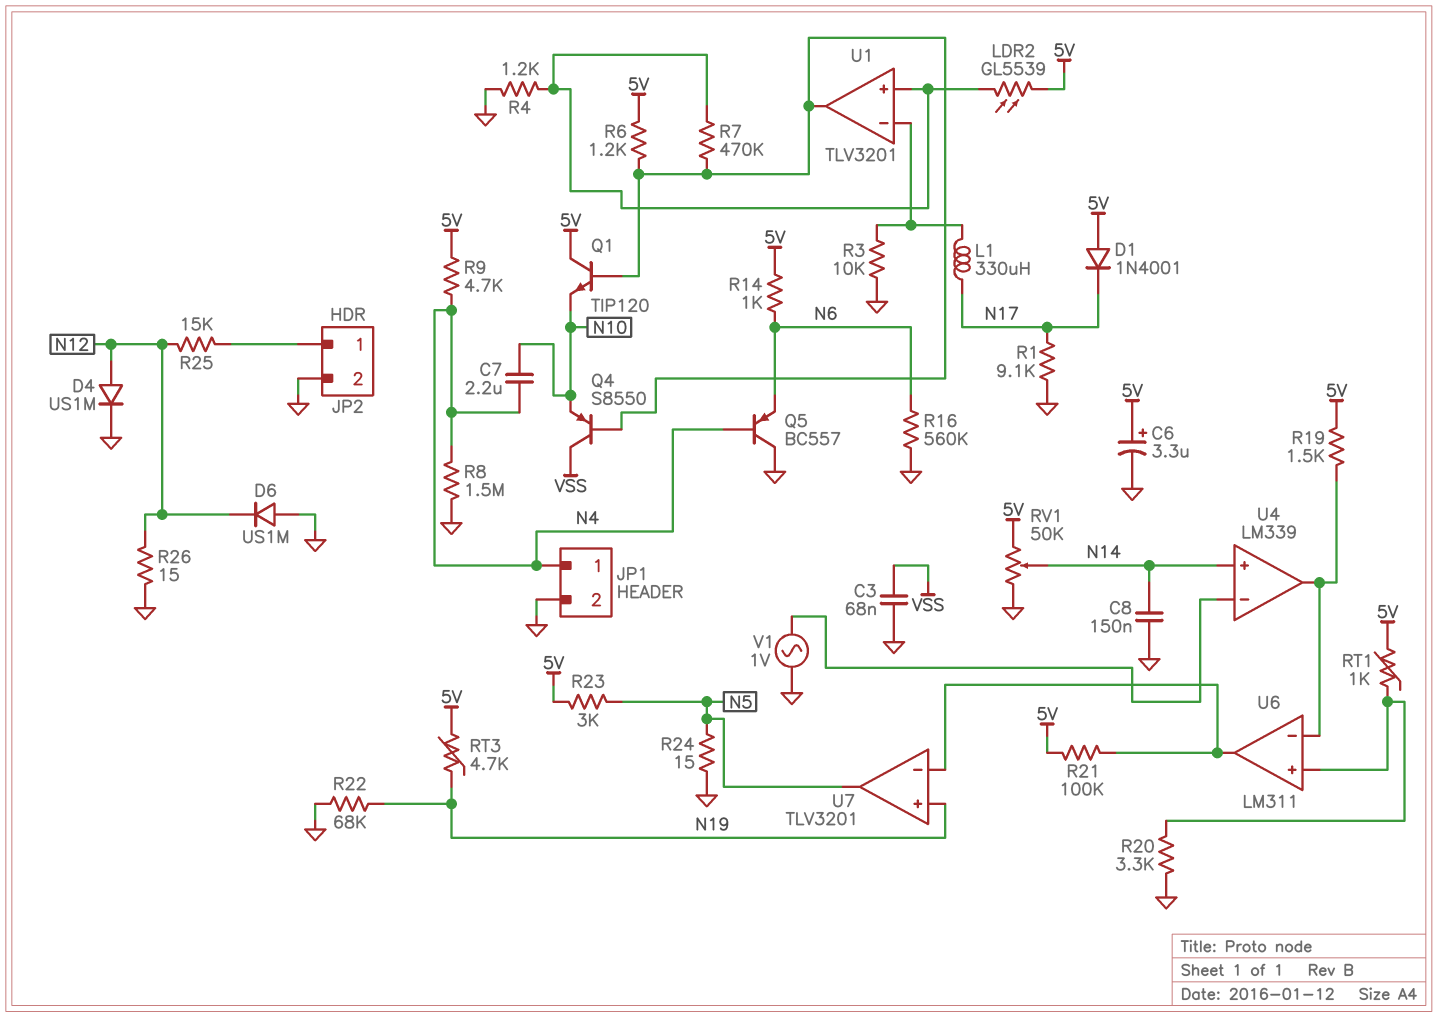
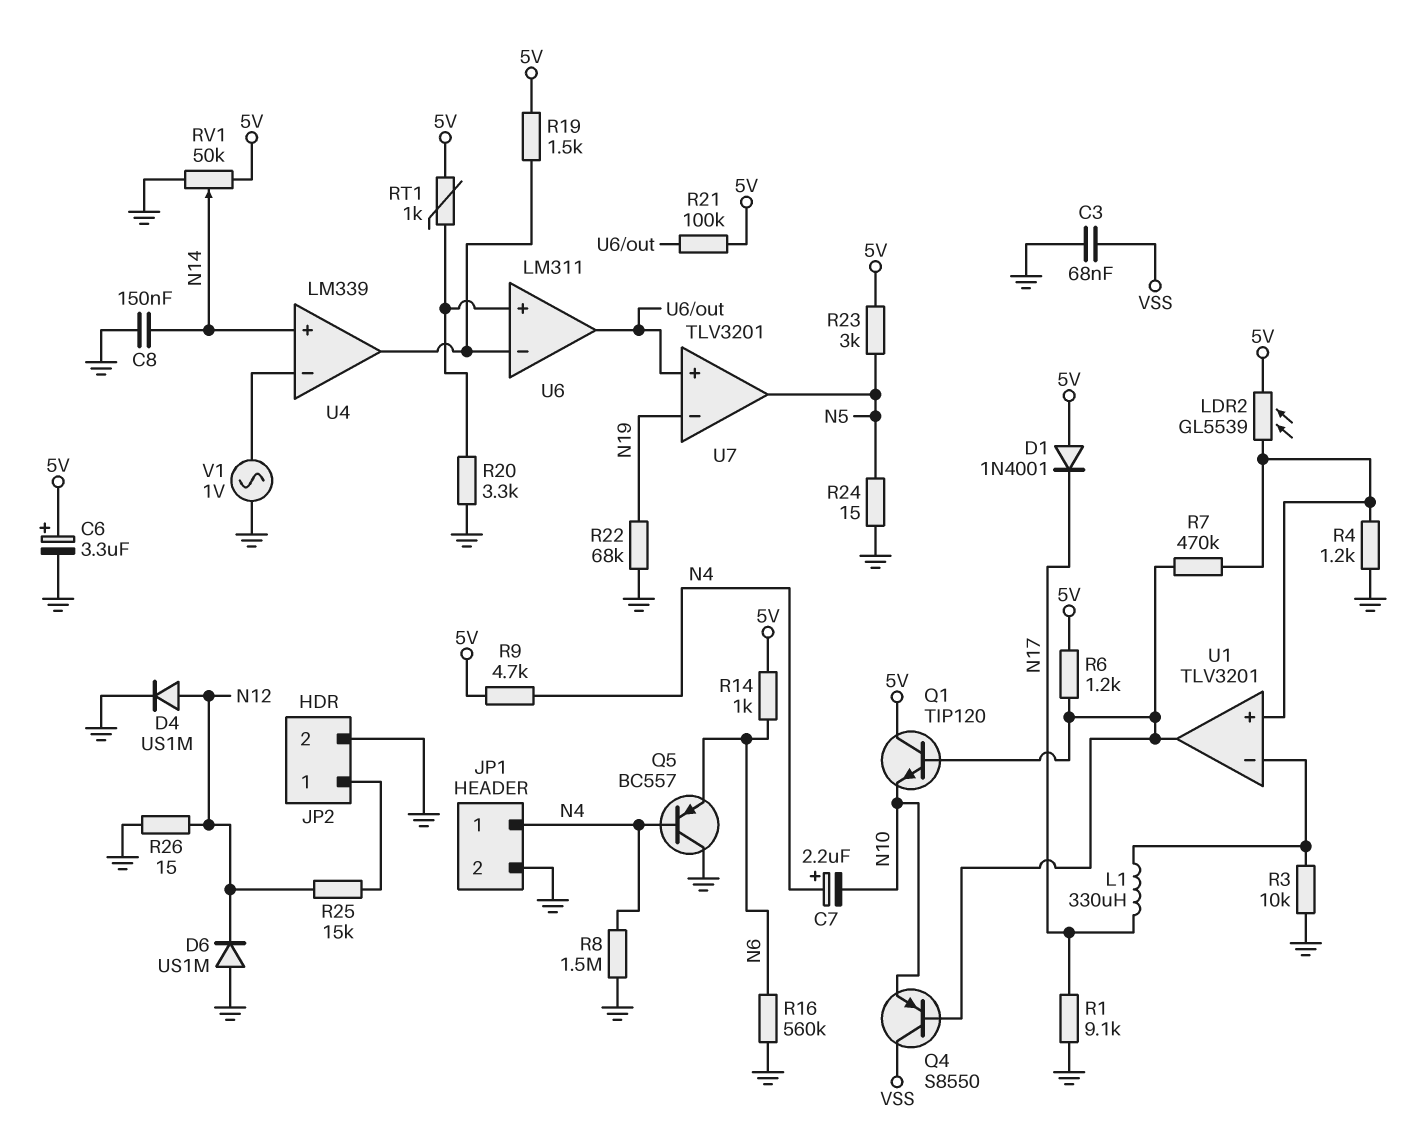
C7: 2.2uF (N4, N10) -> 2.2uF (plus N4, minus N10)
RT3: 4.7k (5V, N19) -> none
U7 pin in+: N19 -> U6/out
U7 pin in-: U6/out -> N19

